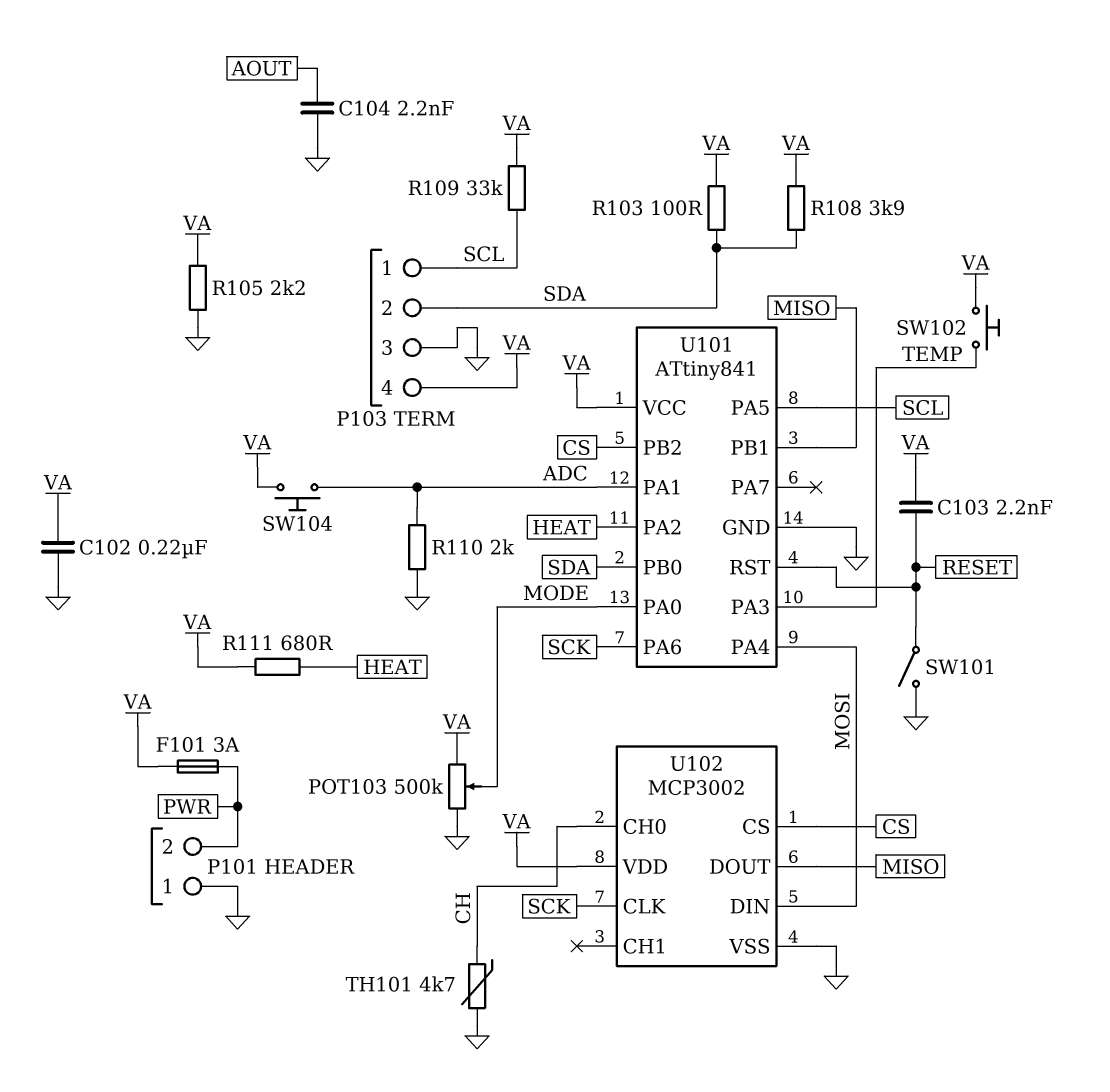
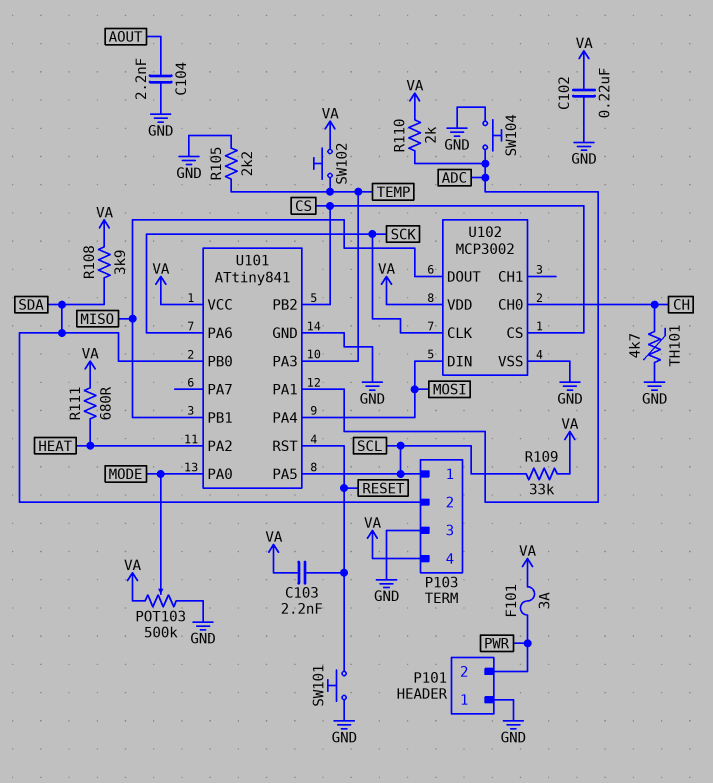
R103: 100 (SDA, VA) -> none
R105: 2.2k (GND, VA) -> 2.2k (GND, TEMP)
R110: 2k (ADC, GND) -> 2k (ADC, VA)
SW101: switch (GND, RESET) -> button (GND, RESET)
SW104: button (ADC, VA) -> button (ADC, GND)

